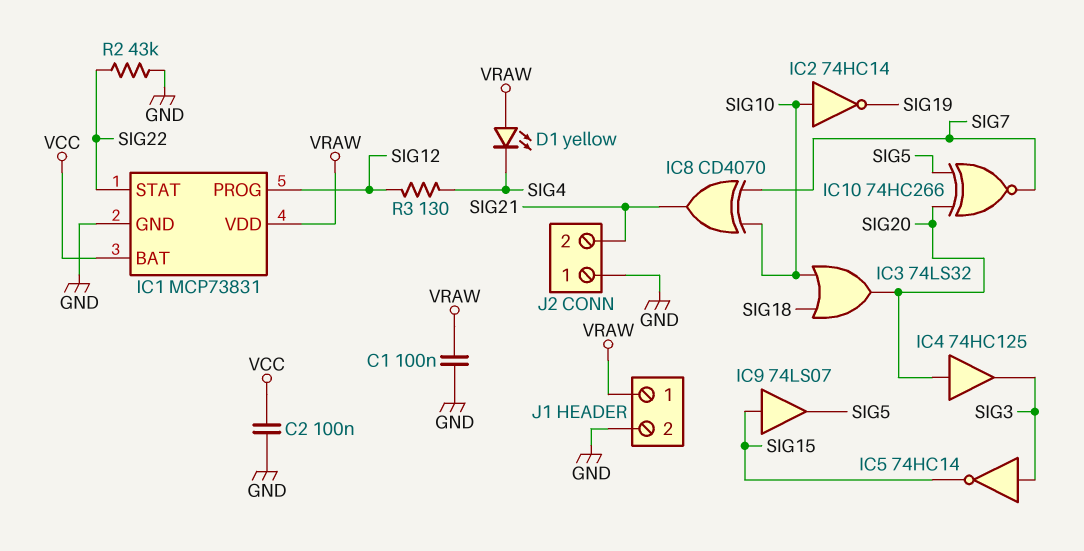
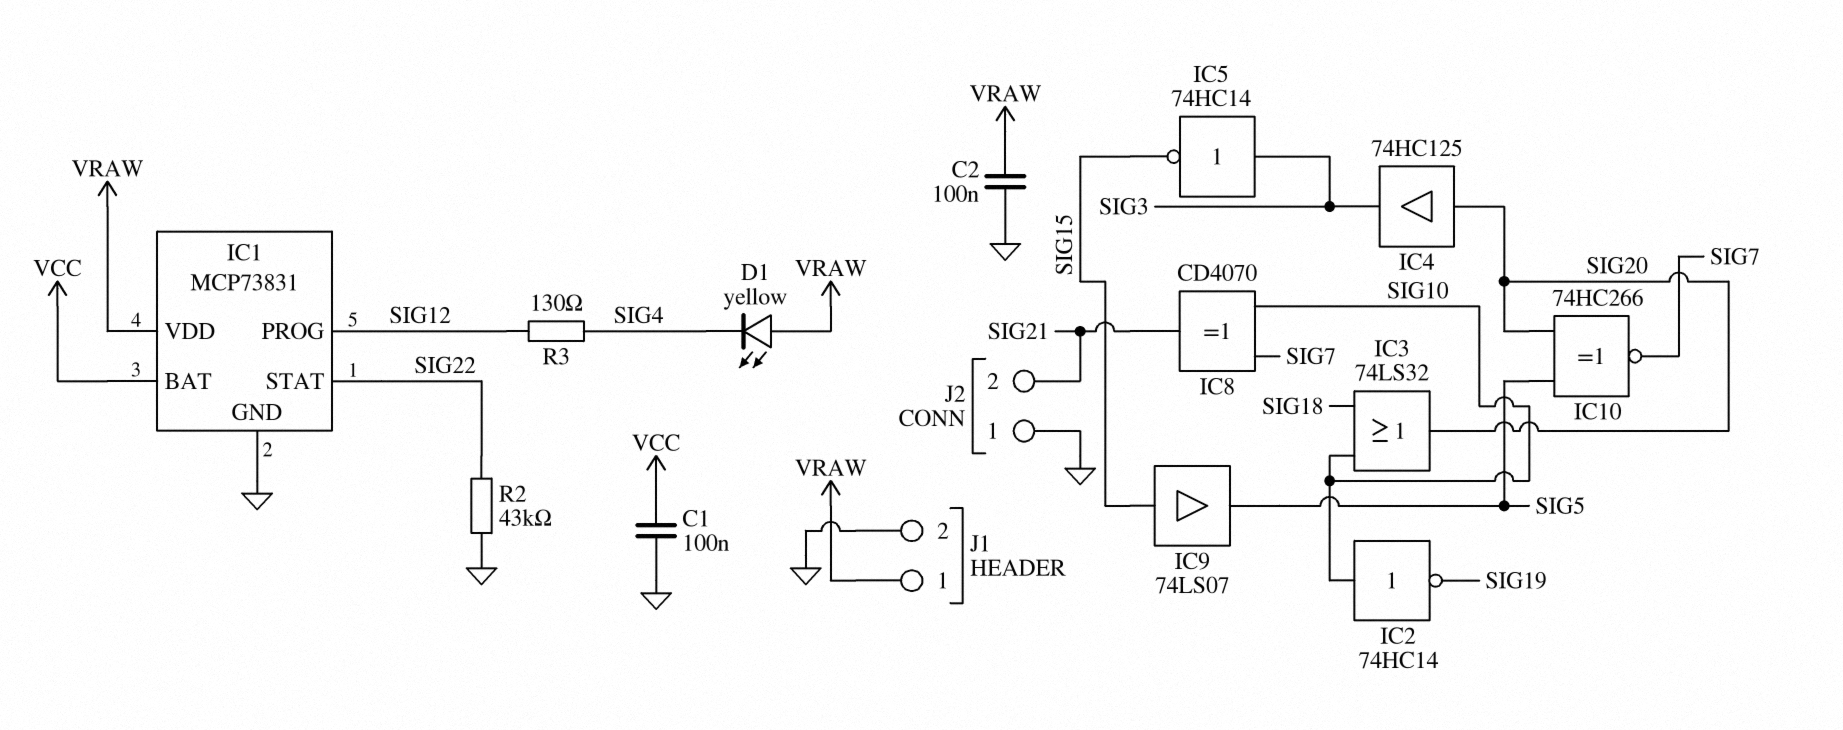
C1: 100nF (GND, VRAW) -> 100nF (GND, VCC)
C2: 100nF (GND, VCC) -> 100nF (GND, VRAW)

